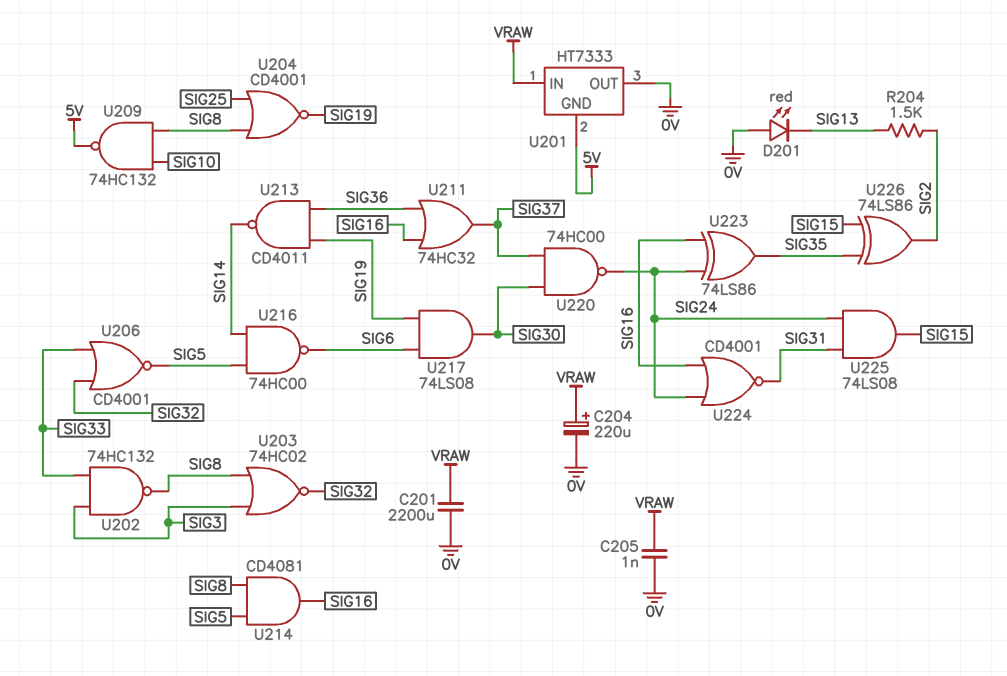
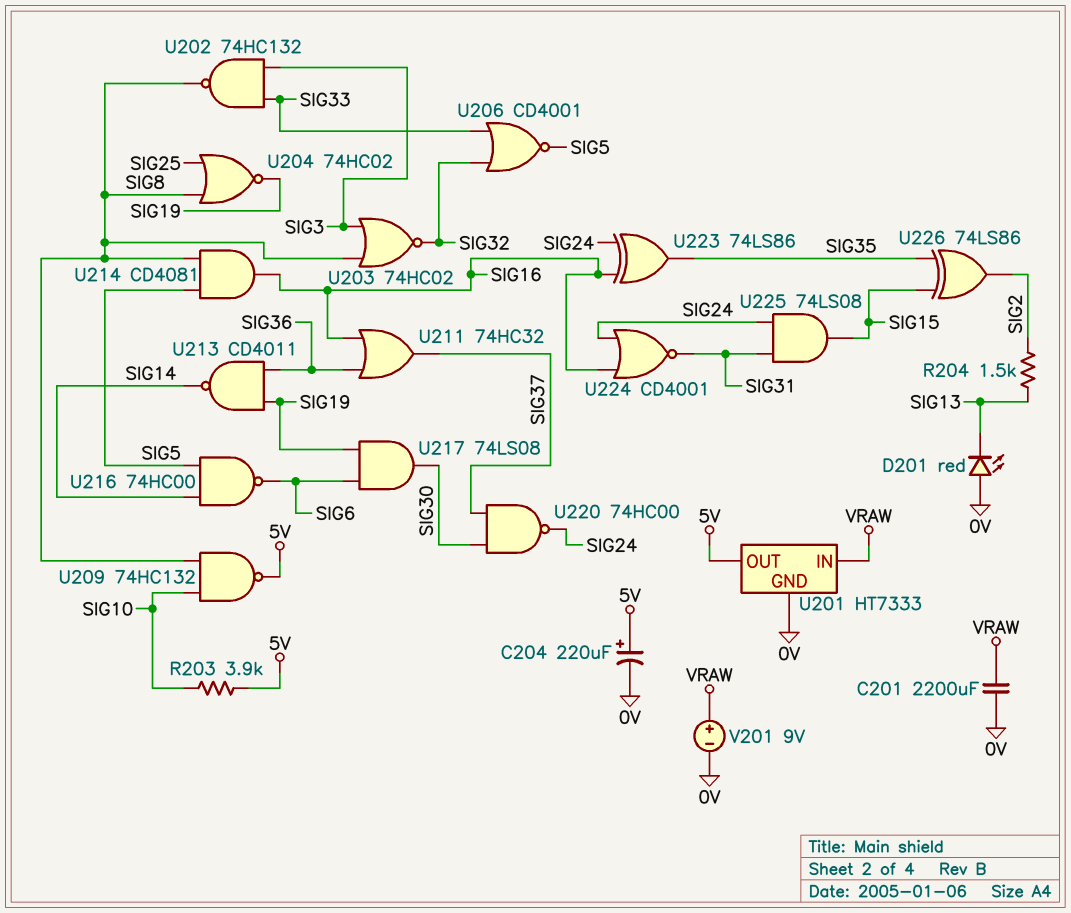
C204: 220uF (plus VRAW, minus 0V) -> 220uF (plus 5V, minus 0V)
C205: 1nF (0V, VRAW) -> none
R203: none -> 3.9k (5V, SIG10)
U201 pin GND: 5V -> 0V
U201 pin OUT: 0V -> 5V
U204: NOR CD4001 (in SIG8, in SIG25, out SIG19) -> NOR 74HC02 (in SIG8, in SIG25, out SIG19)
V201: none -> 9V (plus VRAW, minus 0V)

